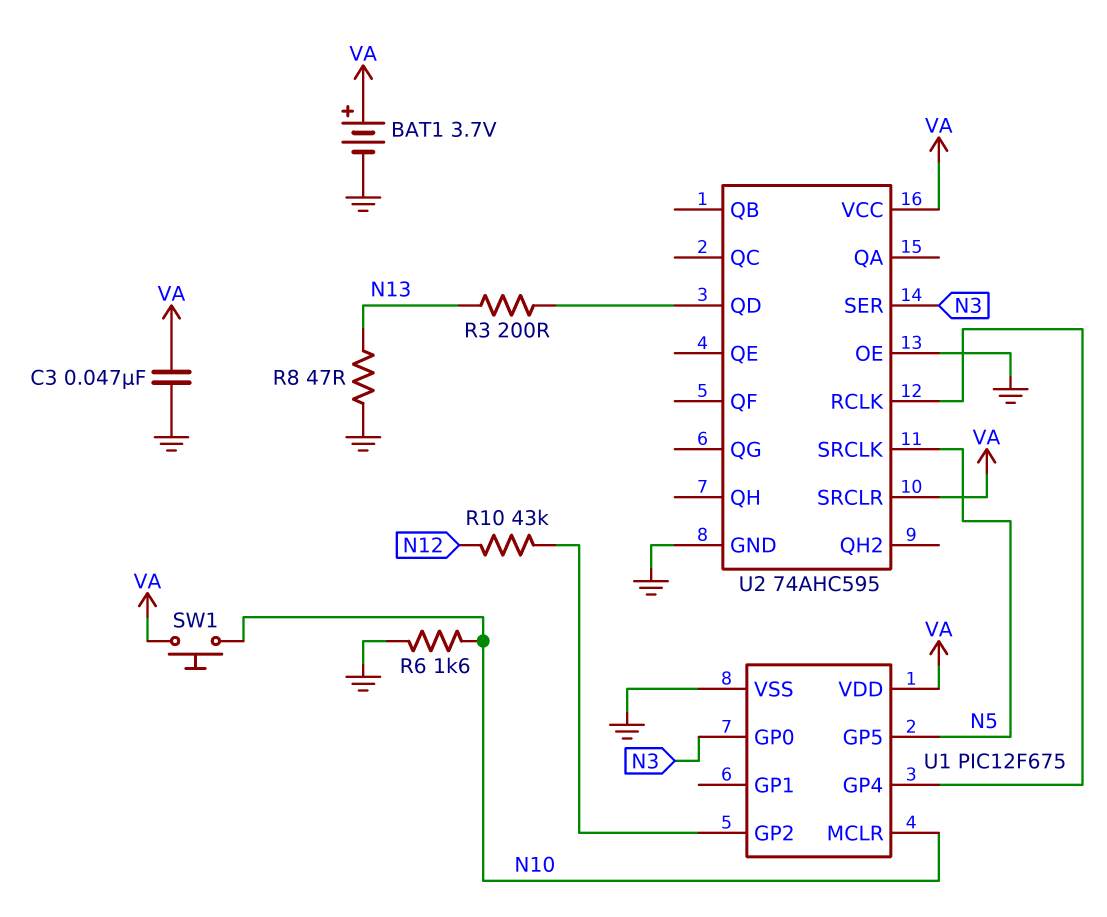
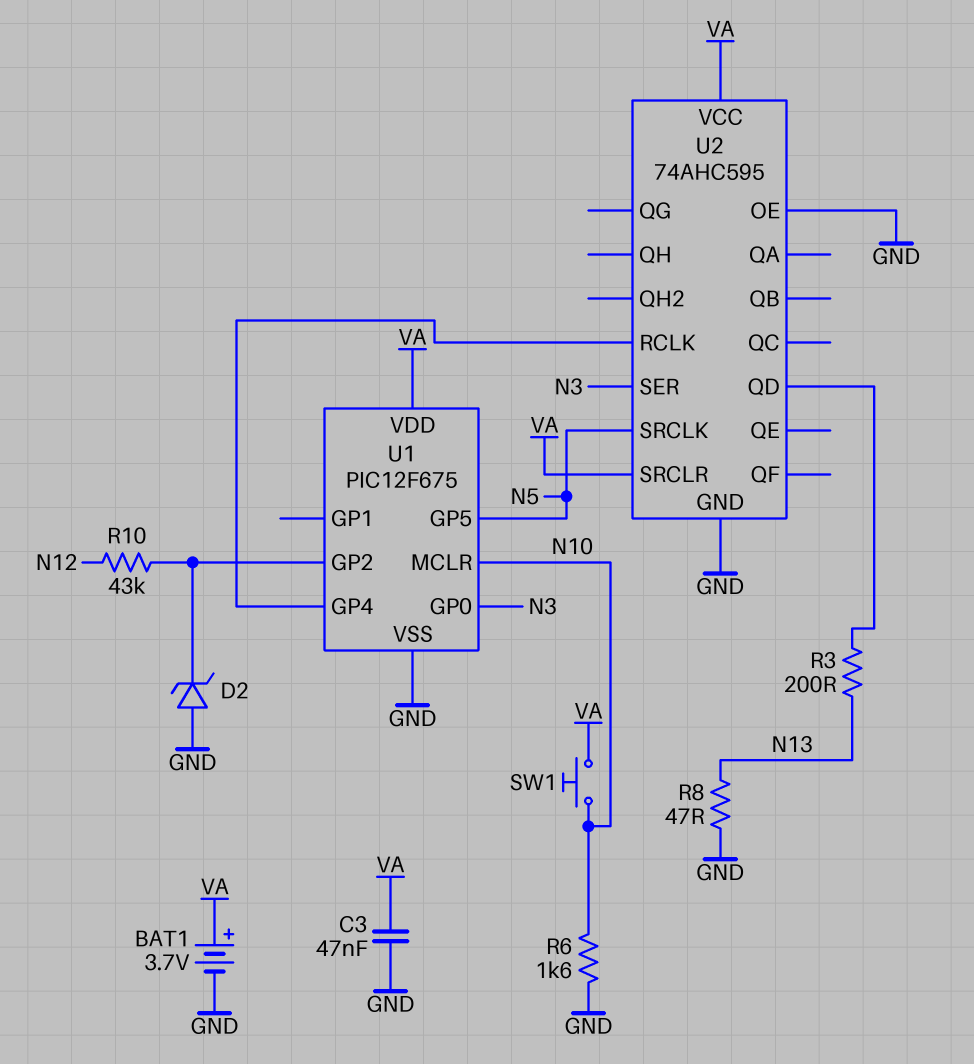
D2: none -> zener (A GND, K U1/GP2)

